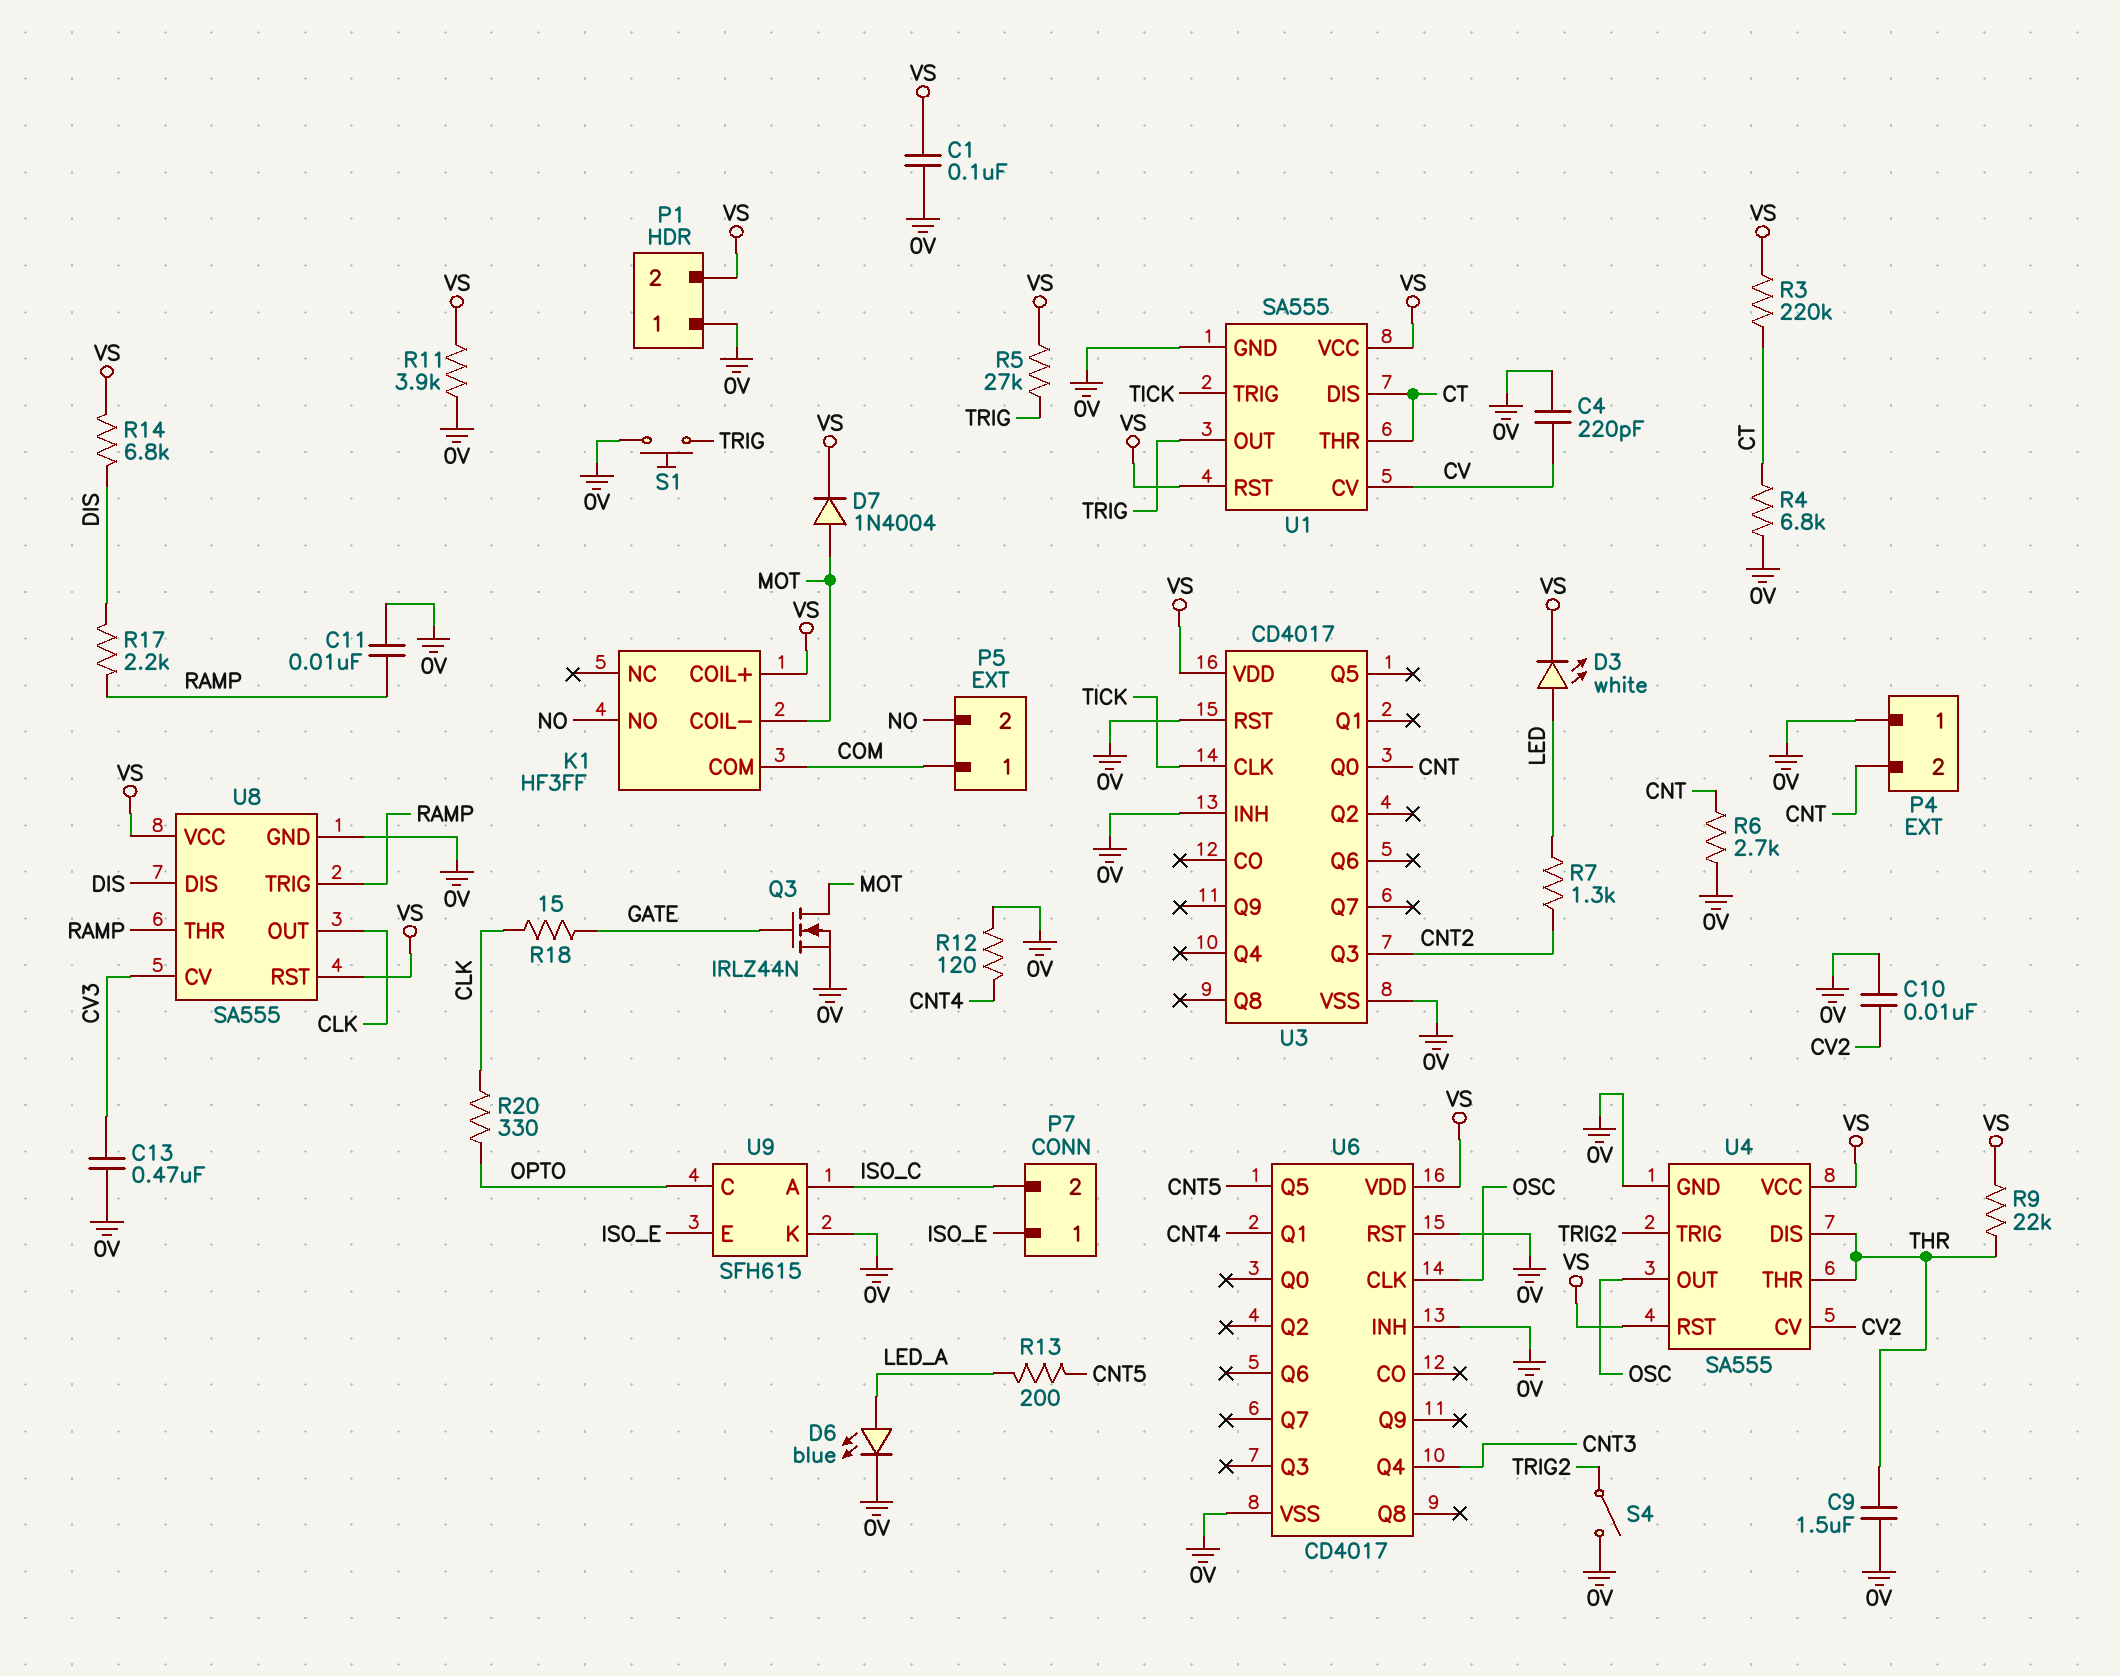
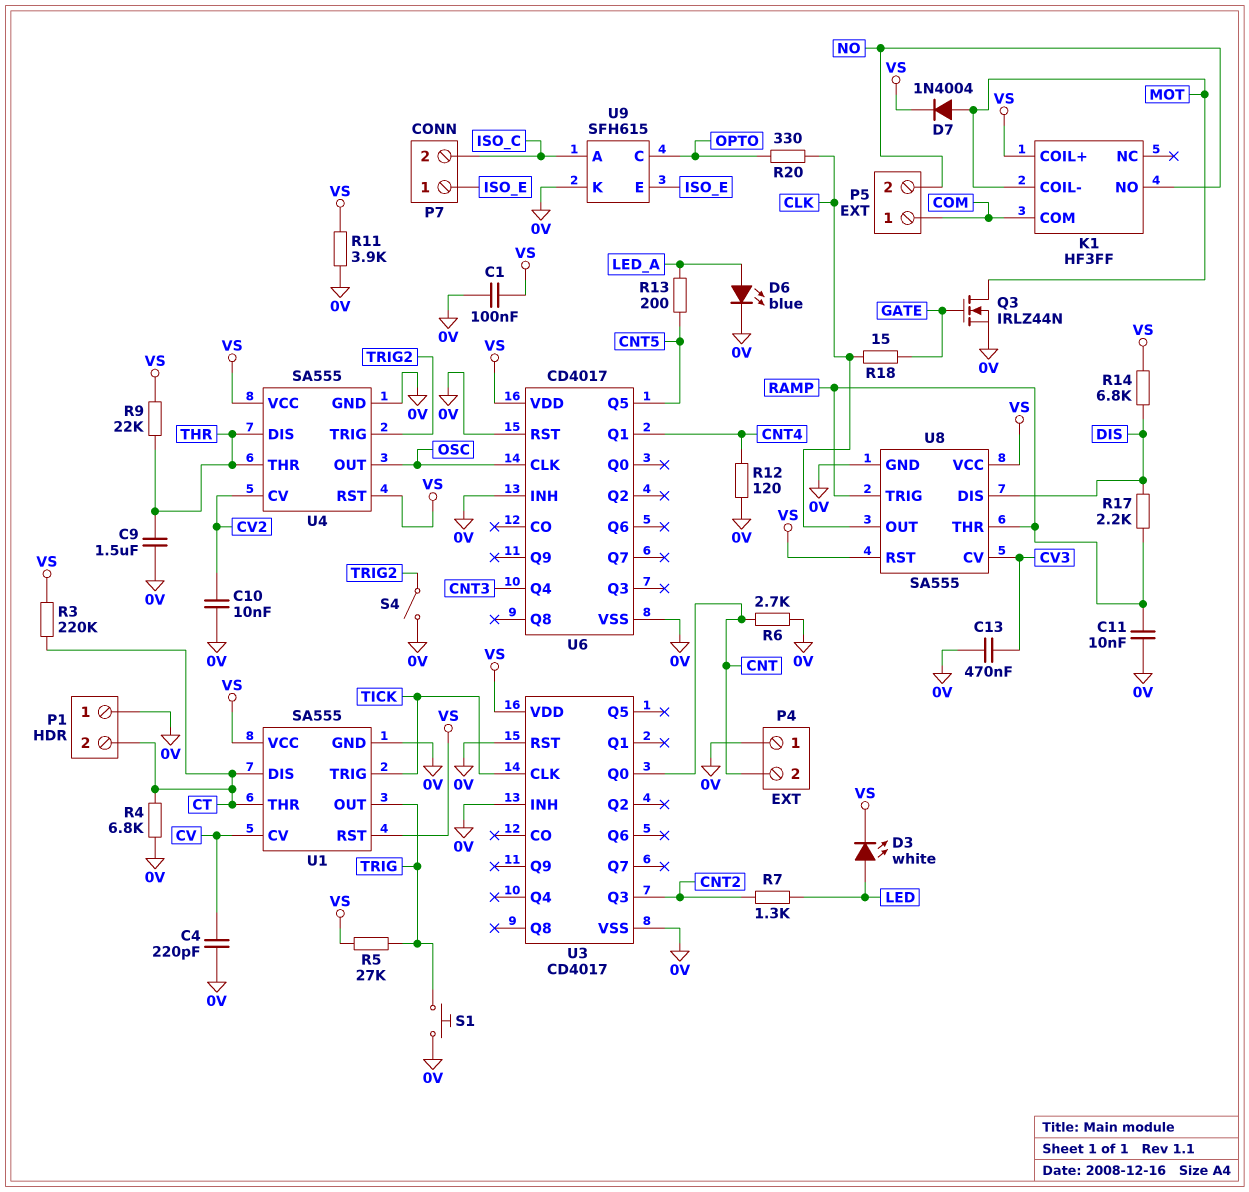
P1 pin 2: VS -> CT

